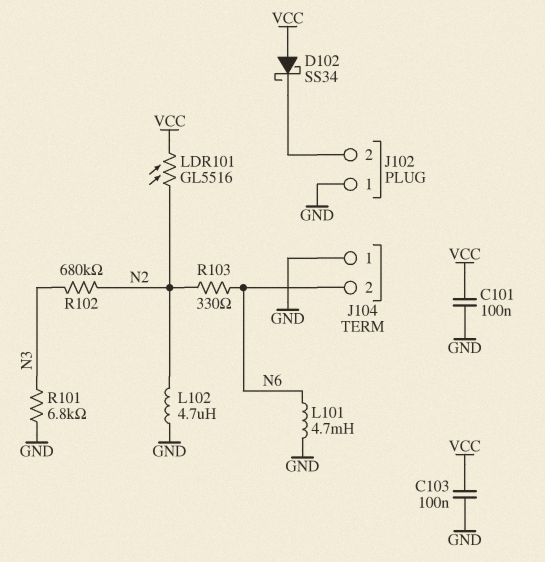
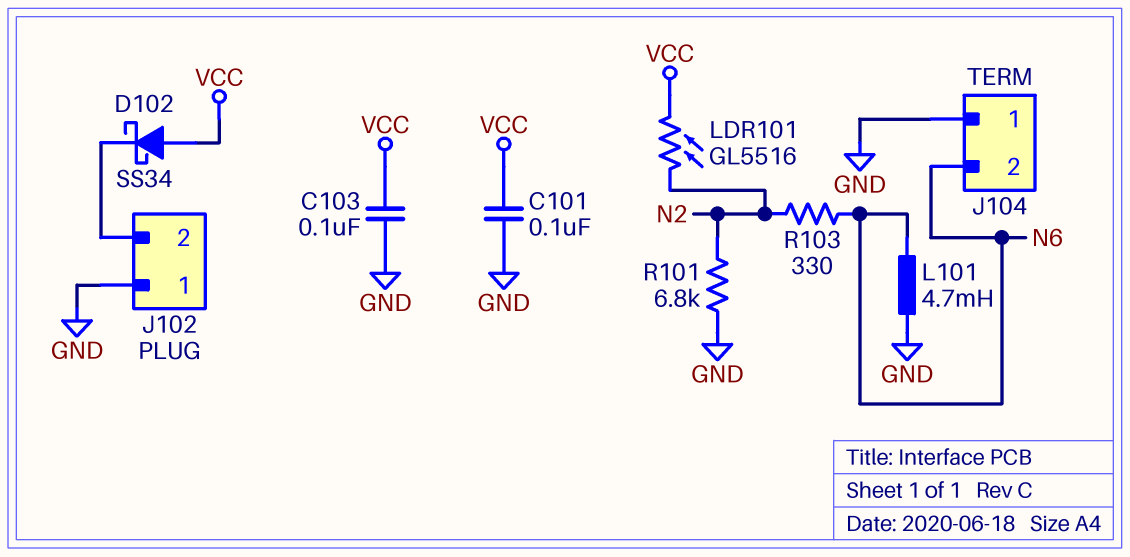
L102: 4.7uH (GND, N2) -> none
R101: 6.8k (GND, N3) -> 6.8k (GND, N2)
R102: 680k (N2, N3) -> none

